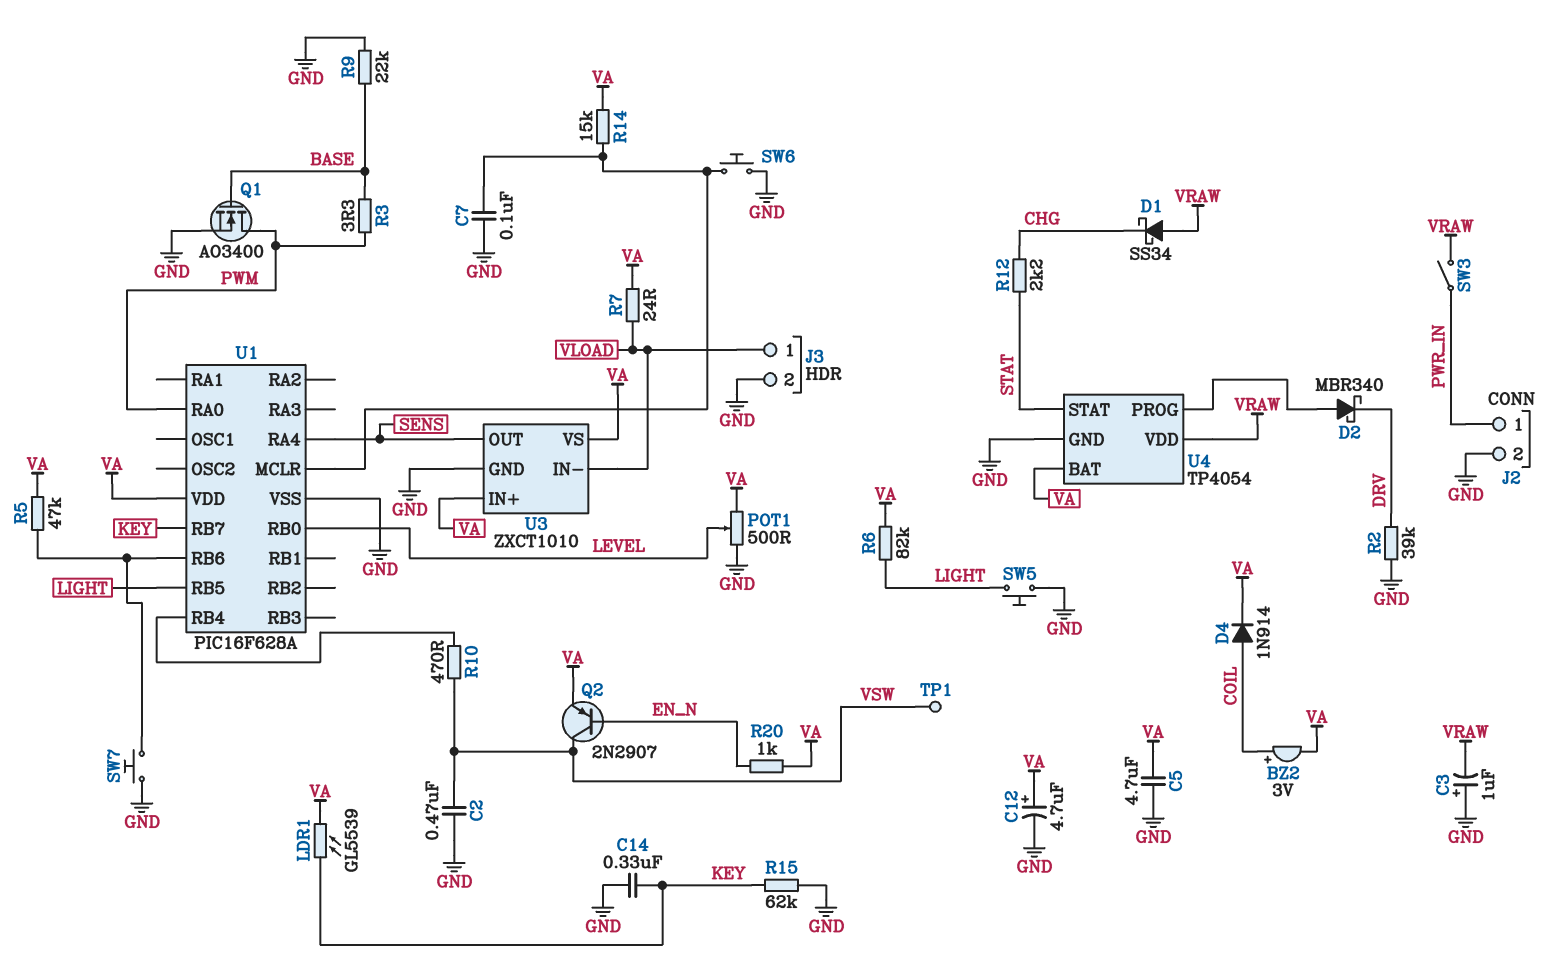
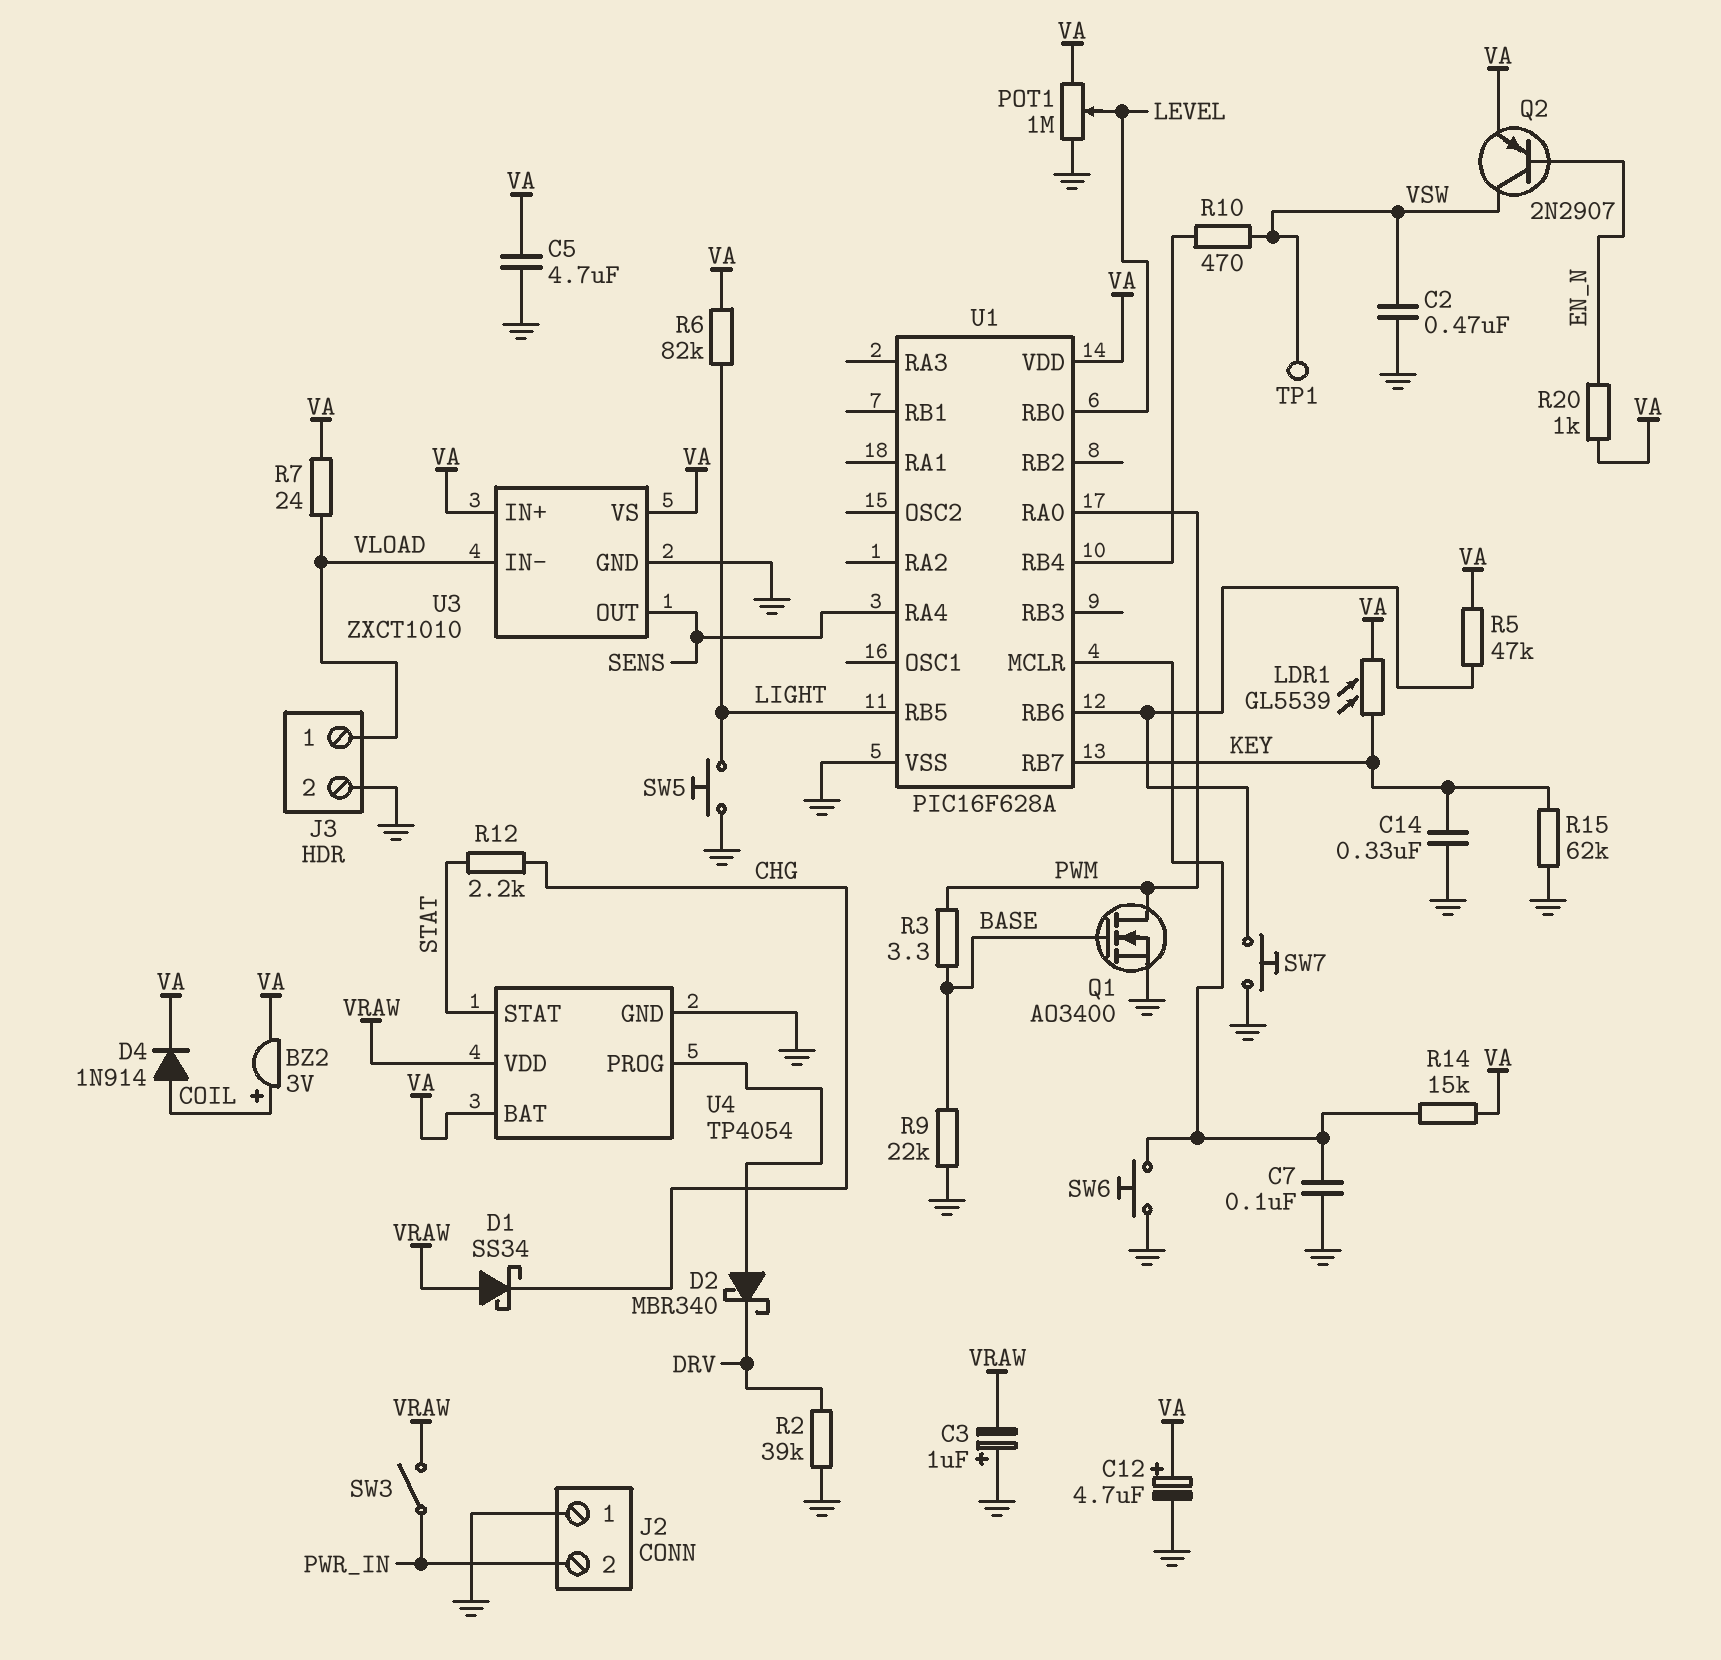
J2 pin 1: PWR_IN -> GND
J2 pin 2: GND -> PWR_IN
POT1: 500 (GND, VA, wiper LEVEL) -> 1M (GND, VA, wiper LEVEL)

